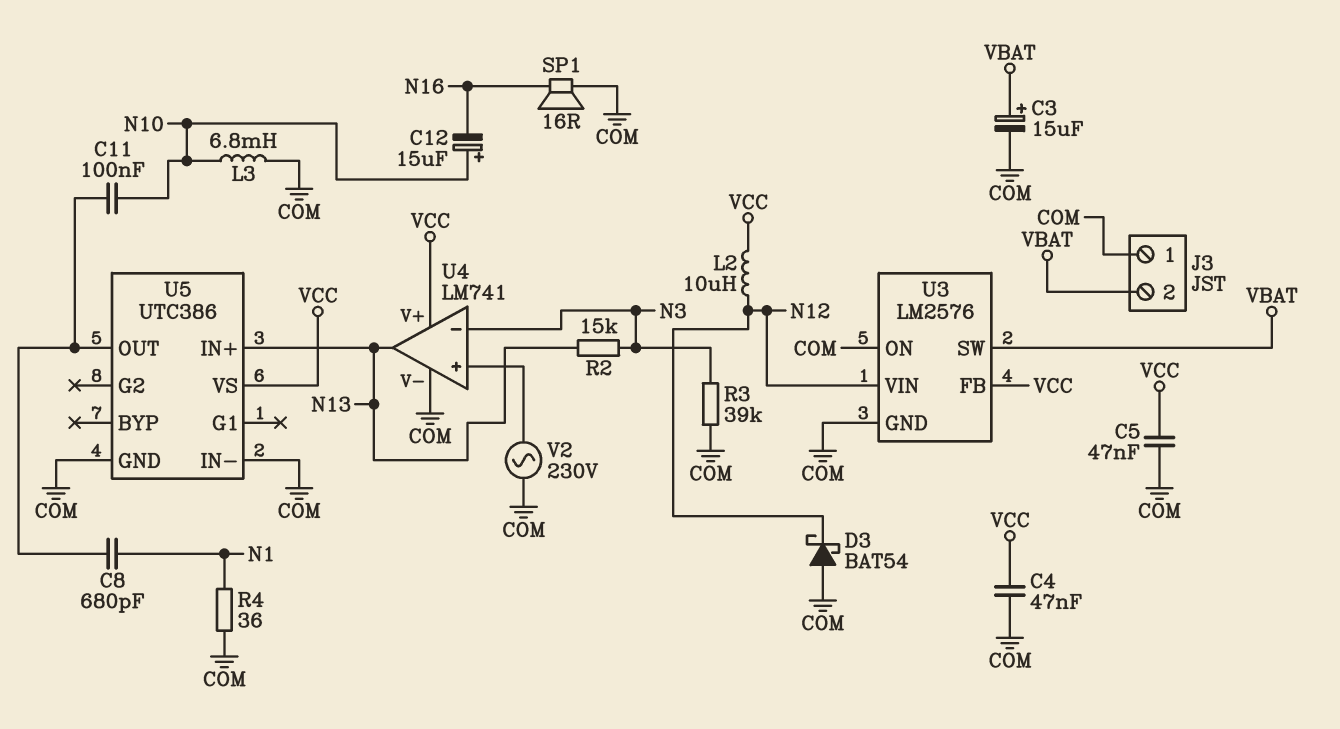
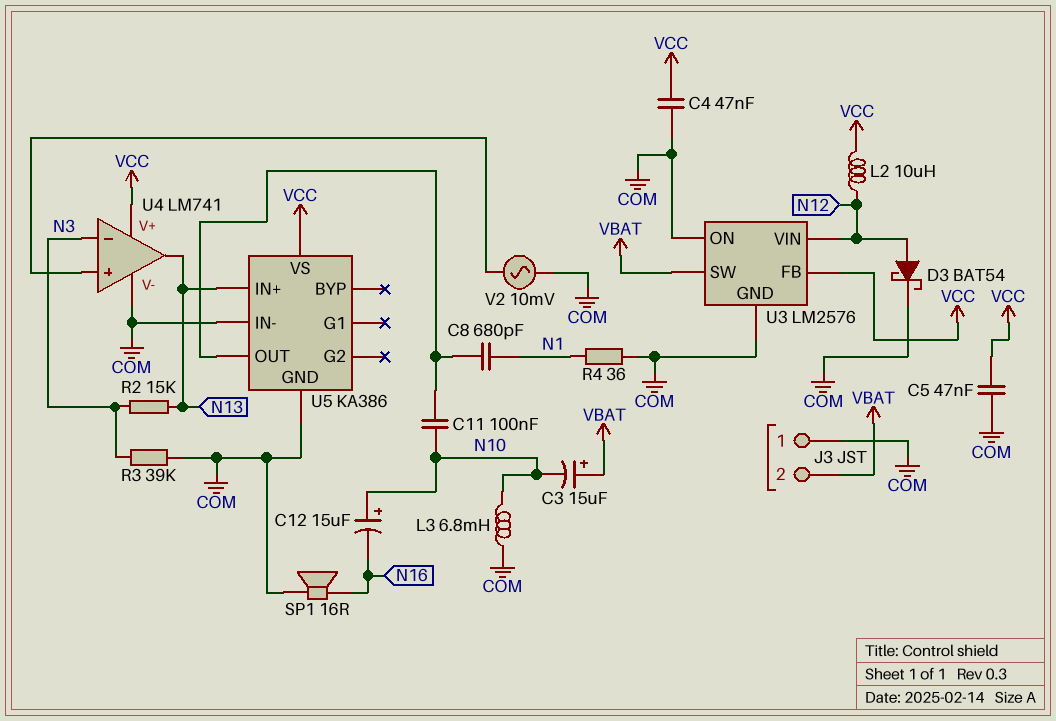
C3: 15uF (plus VBAT, minus COM) -> 15uF (plus VBAT, minus N10)
D3: schottky BAT54 (A COM, K N12) -> schottky BAT54 (A N12, K COM)
U5: UTC386 -> KA386
V2: AC 230V (COM, U4/in+) -> AC 10mV (COM, U4/in+)

